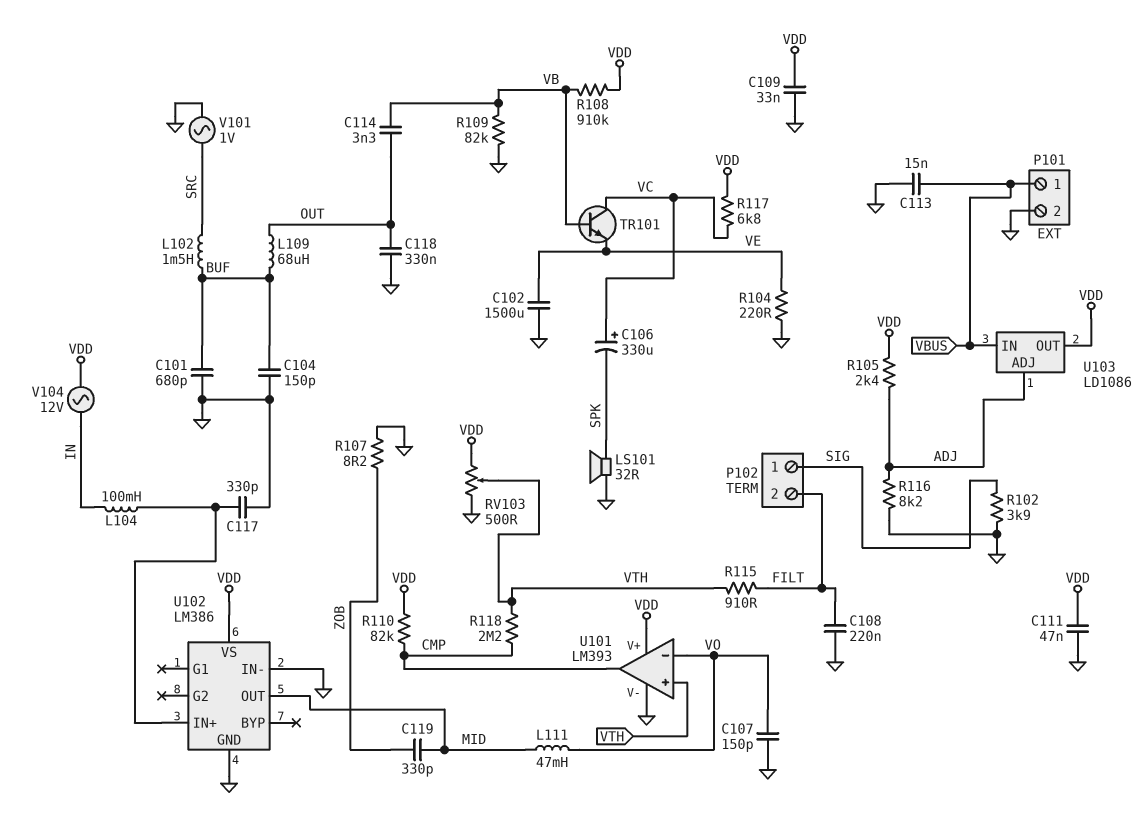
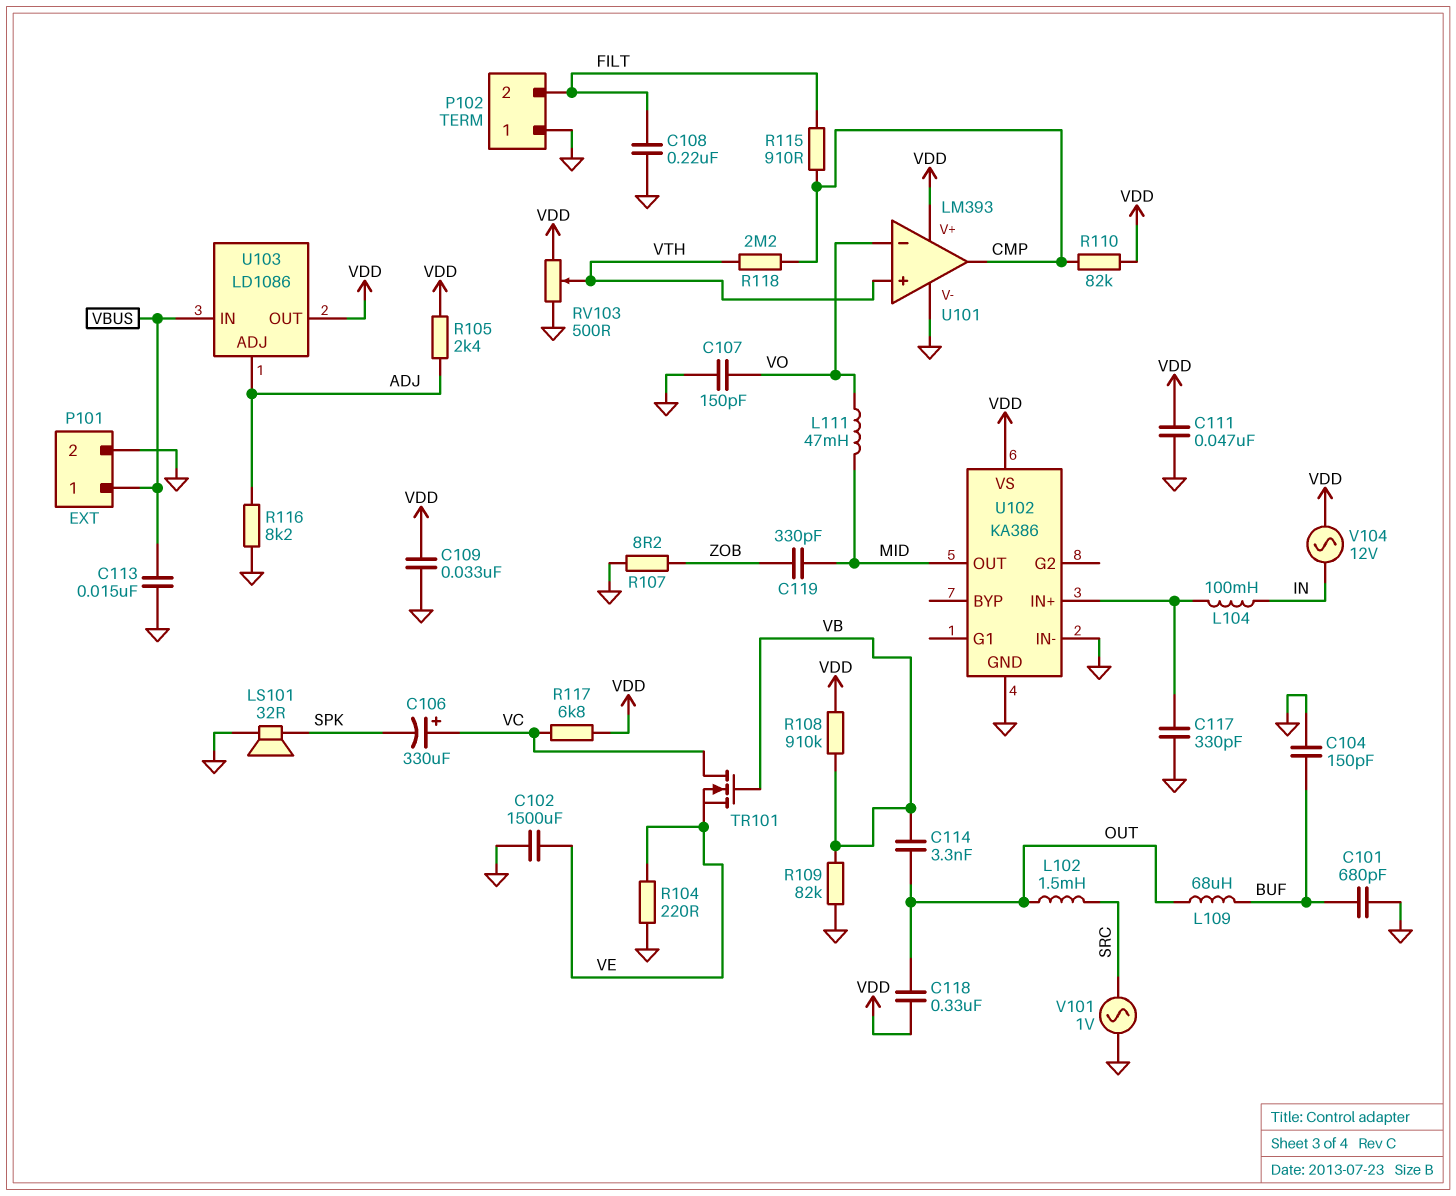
C118: 330nF (GND, OUT) -> 330nF (OUT, VDD)
L102: 1.5mH (BUF, SRC) -> 1.5mH (OUT, SRC)
P102 pin 1: SIG -> GND
R102: 3.9k (GND, SIG) -> none
R115: 910 (FILT, VTH) -> 910 (CMP, FILT)
TR101: NPN (B VB, C VC, E VE) -> NMOS (G VB, D VC, S VE)
U102: LM386 -> KA386

